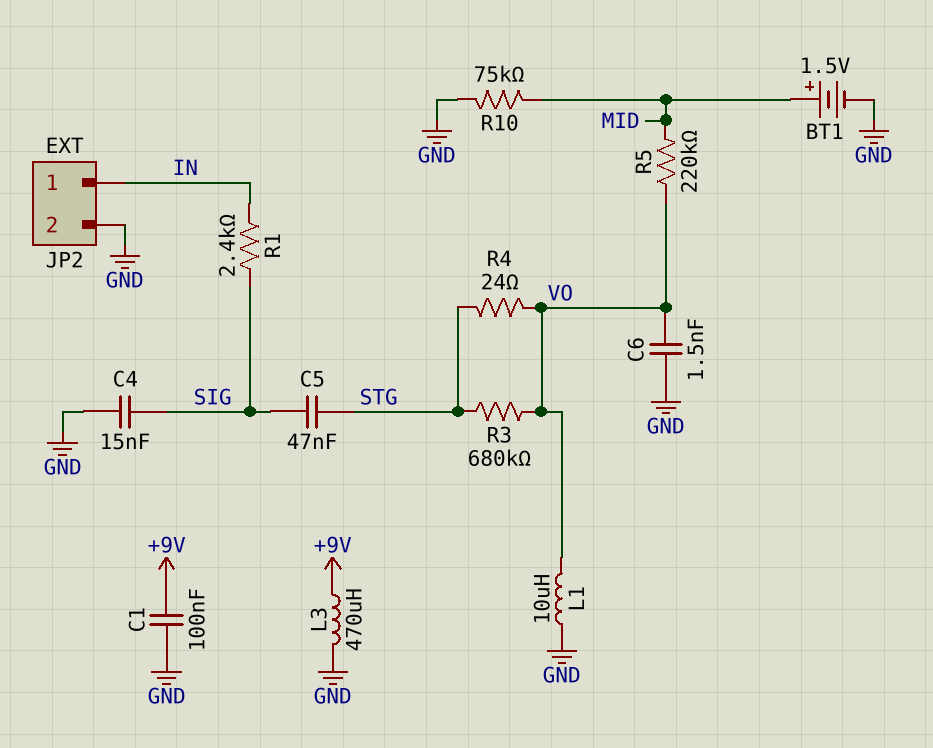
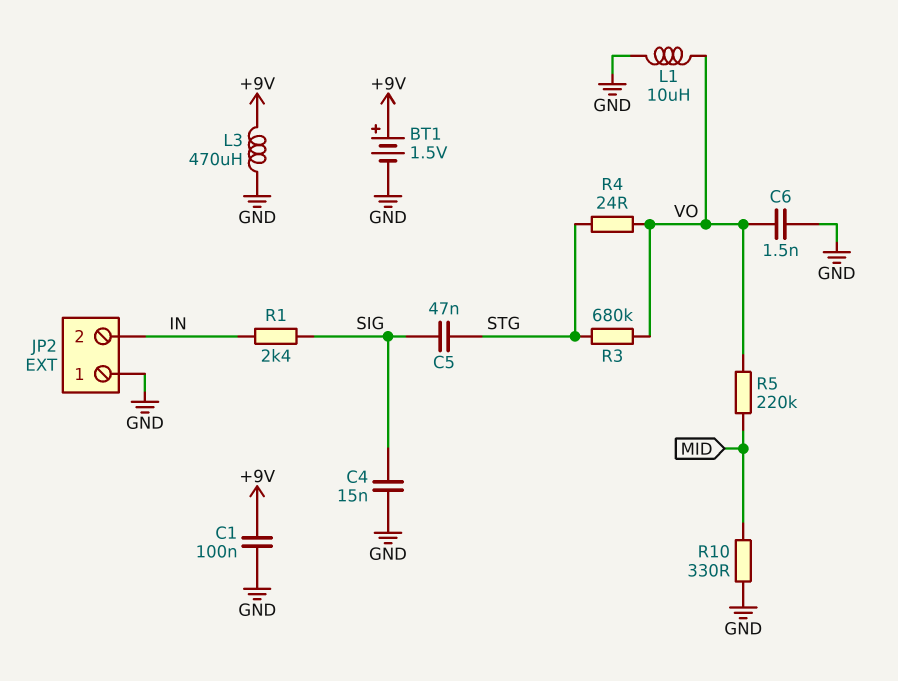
BT1: 1.5V (plus MID, minus GND) -> 1.5V (plus +9V, minus GND)
JP2 pin 1: IN -> GND
JP2 pin 2: GND -> IN
R10: 75k (GND, MID) -> 330 (GND, MID)

